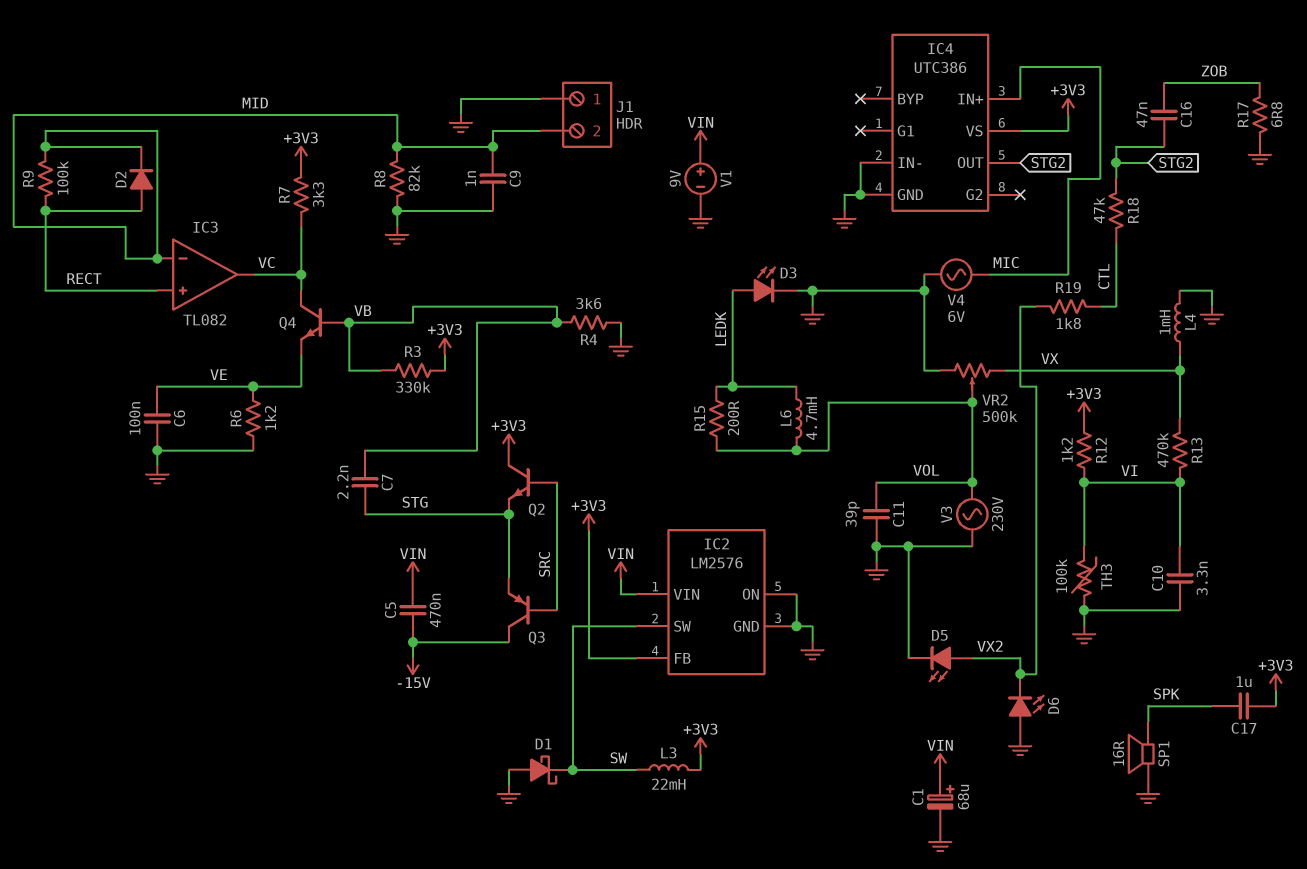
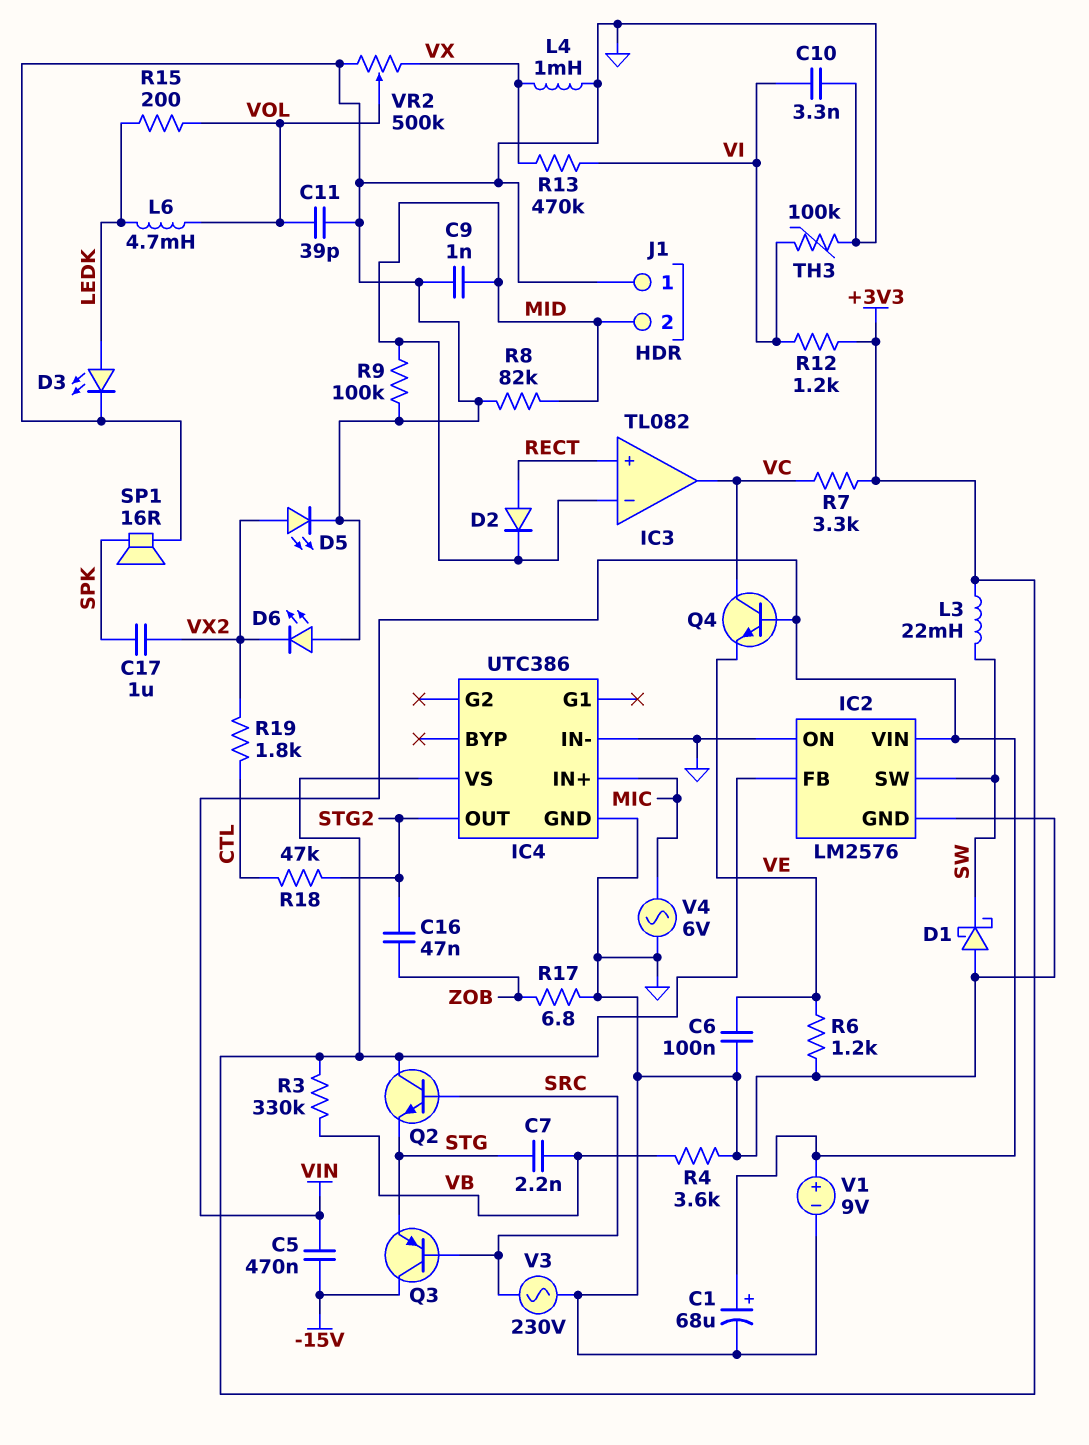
C17: 1uF (+3V3, SPK) -> 1uF (SPK, VX2)
Q4: NPN (B VB, C VC, E VE) -> NPN (B VIN, C VC, E VE)
R9: 100k (MID, RECT) -> 100k (GND, MID)
V3: AC 230V (GND, VOL) -> AC 230V (GND, SRC)

